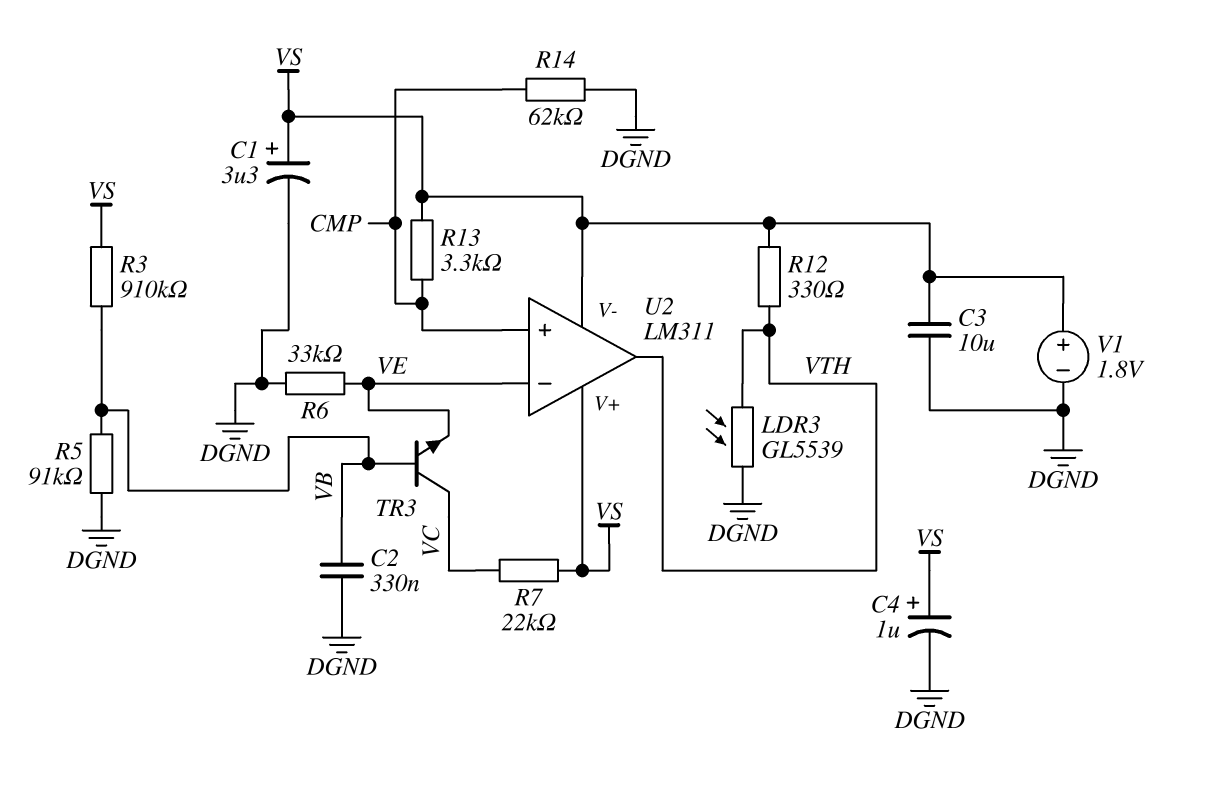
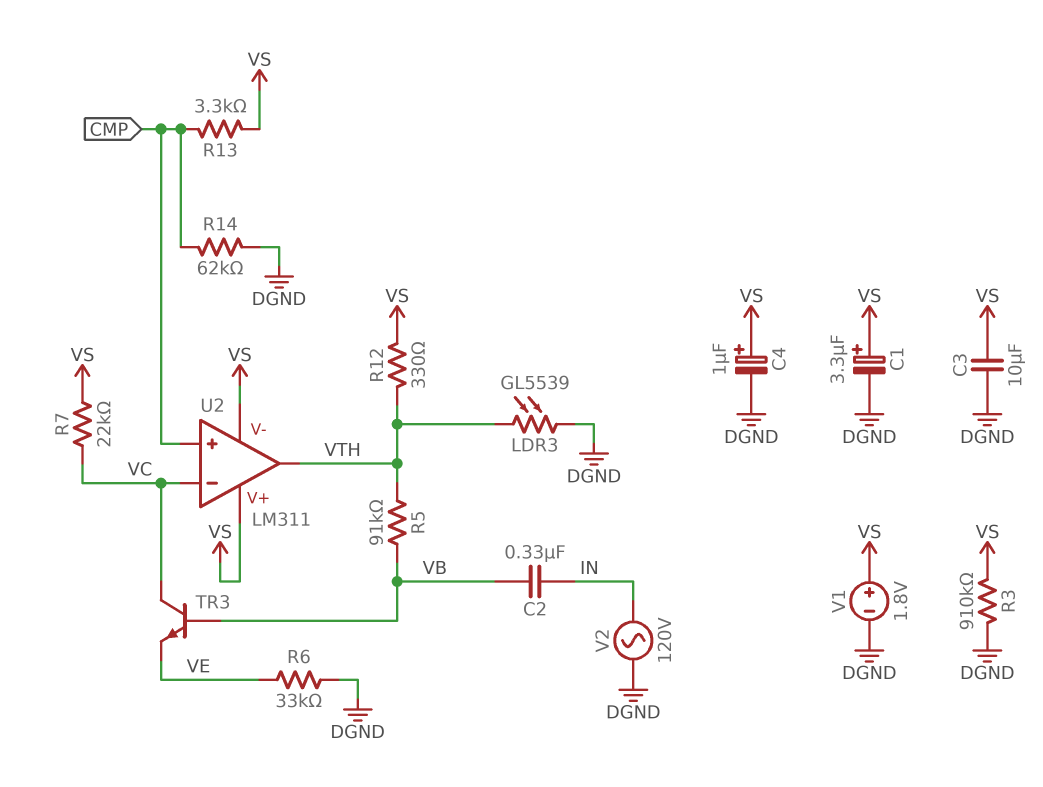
C2: 330nF (DGND, VB) -> 330nF (IN, VB)
R3: 910k (VB, VS) -> 910k (DGND, VS)
R5: 91k (DGND, VB) -> 91k (VB, VTH)
U2 pin in-: VE -> VC
V2: none -> AC 120V (DGND, IN)

